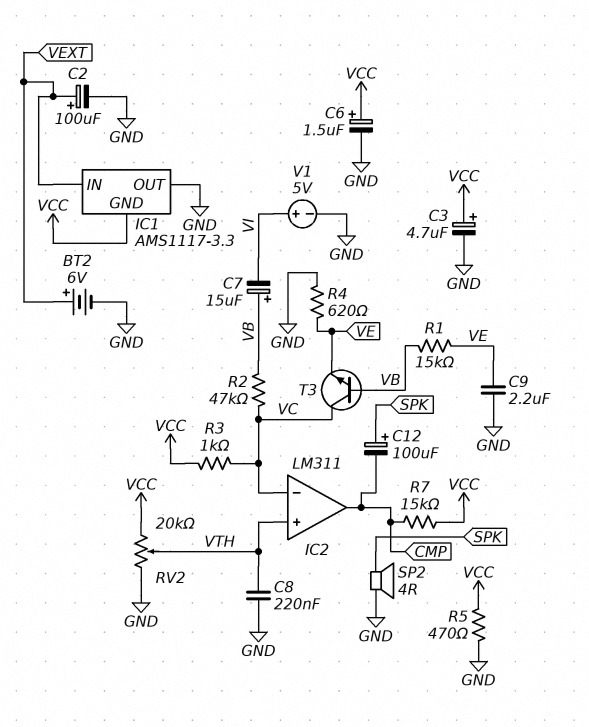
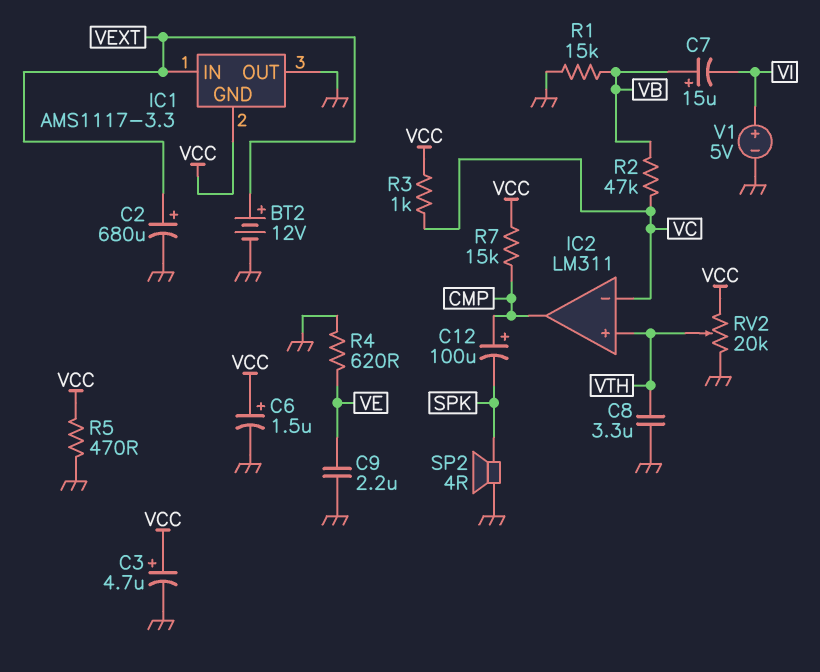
BT2: 6V (plus VEXT, minus GND) -> 12V (plus VEXT, minus GND)
C2: 100uF (plus VEXT, minus GND) -> 680uF (plus VEXT, minus GND)
C8: 220nF (GND, VTH) -> 3.3uF (GND, VTH)
C12: 100uF (plus SPK, minus CMP) -> 100uF (plus CMP, minus SPK)
R1: 15k (VB, VE) -> 15k (GND, VB)
T3: NPN (B VB, C VC, E VE) -> none

